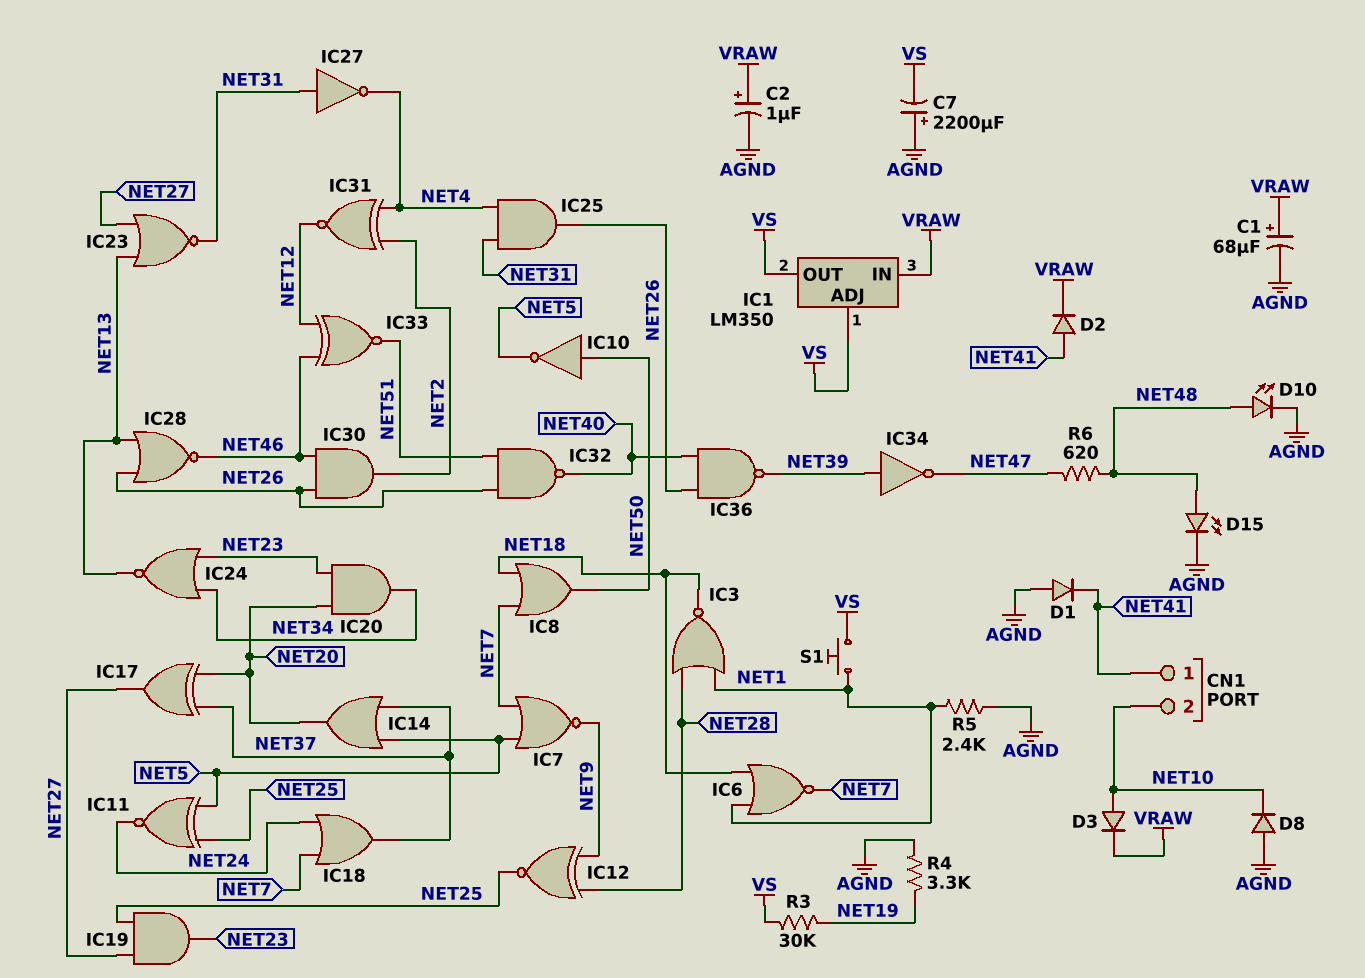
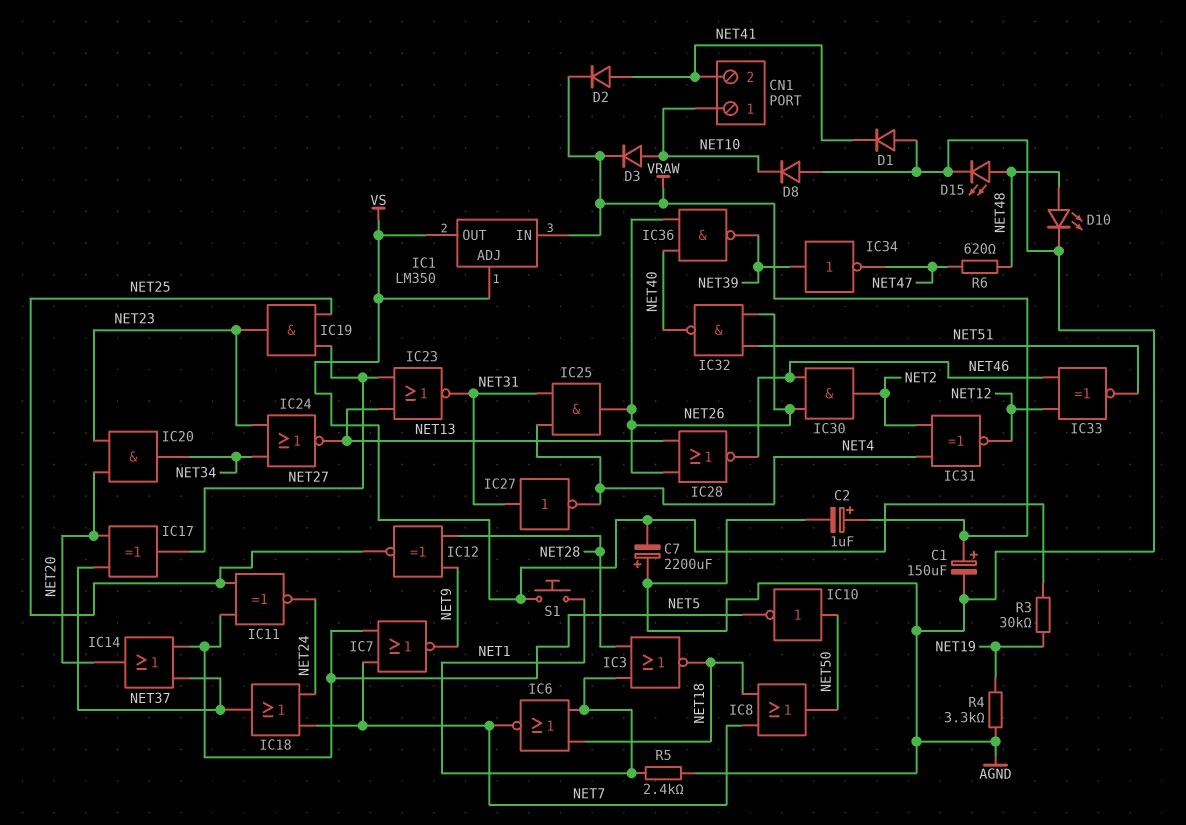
C1: 68uF (plus VRAW, minus AGND) -> 150uF (plus VRAW, minus AGND)
CN1 pin 1: NET41 -> NET10
CN1 pin 2: NET10 -> NET41

